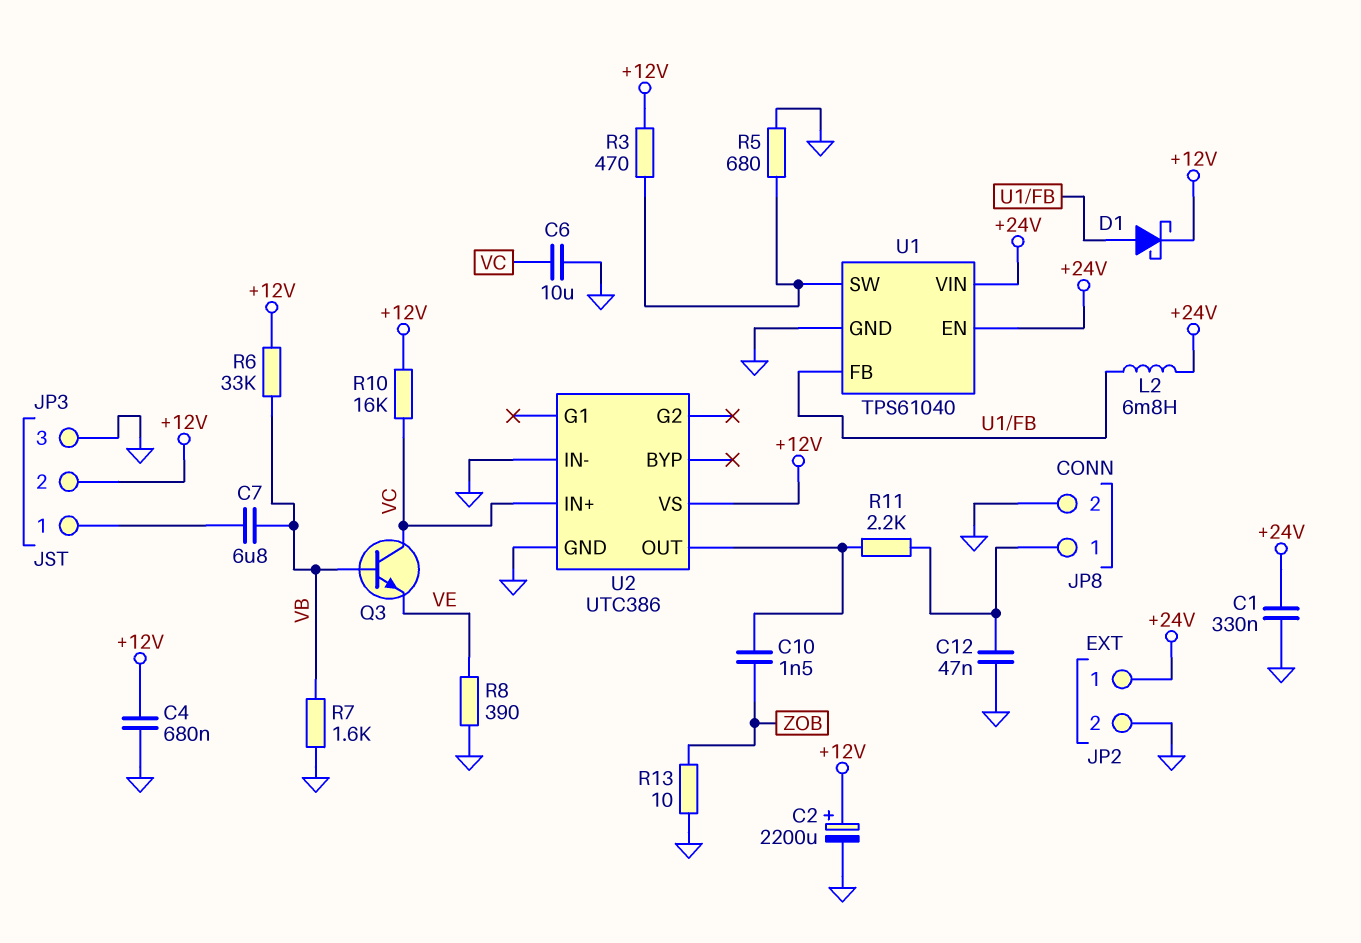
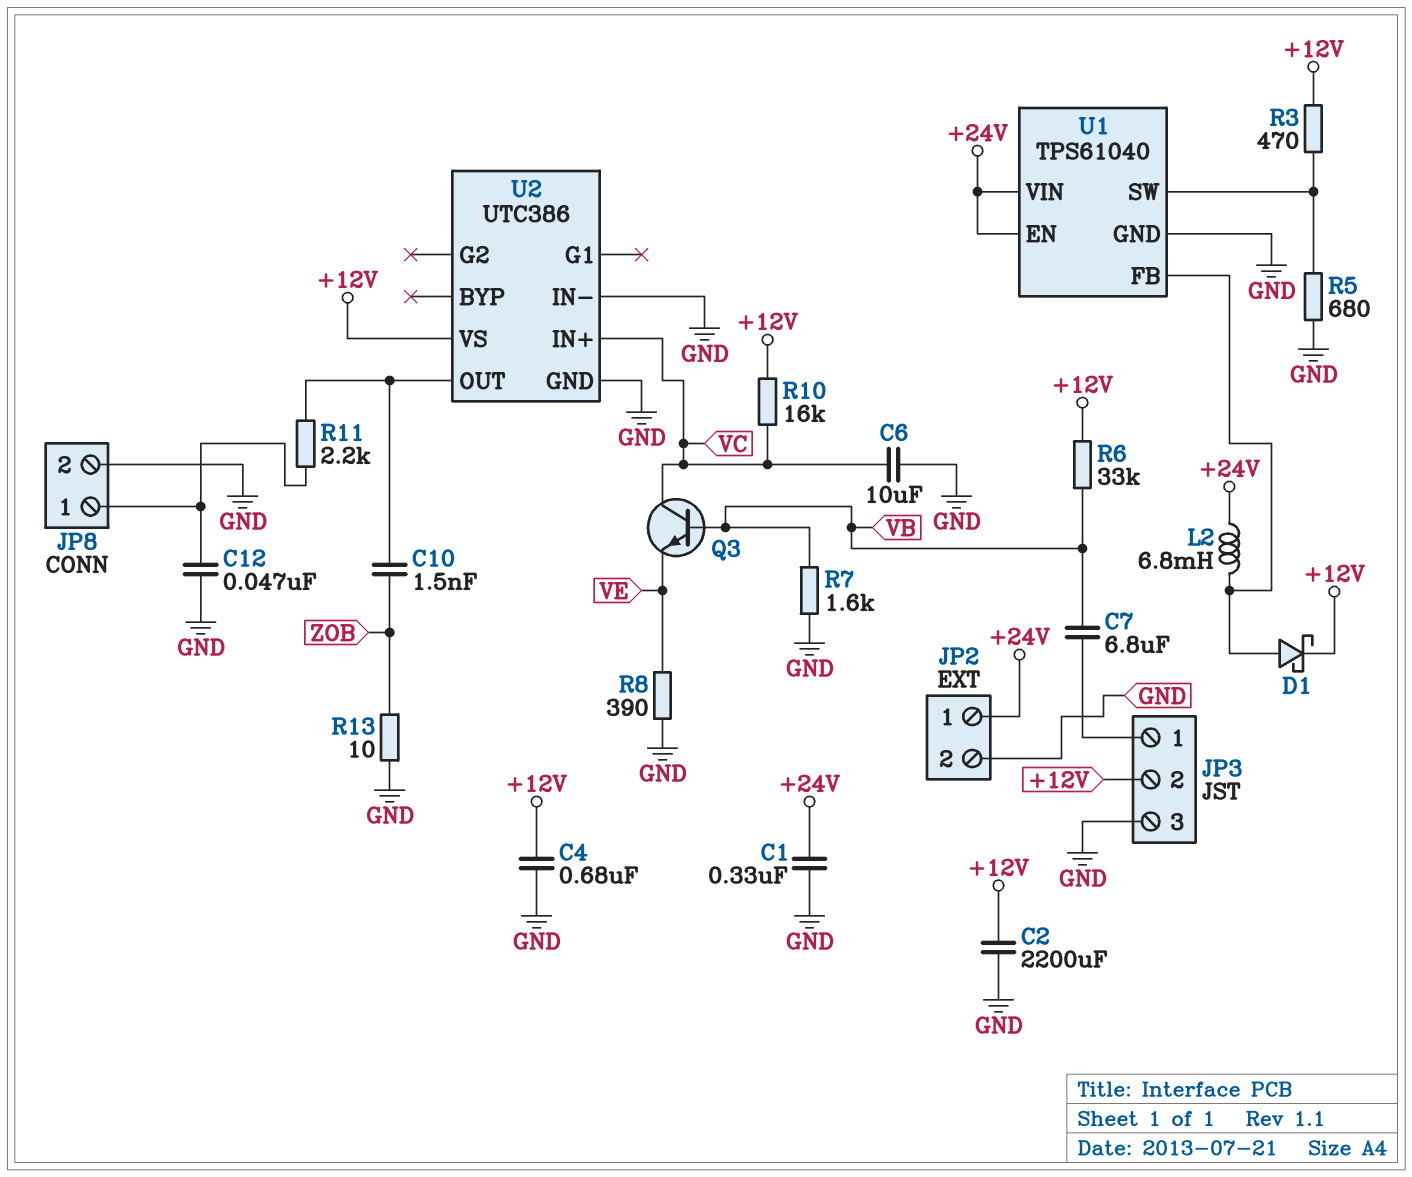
C2: 2200uF (plus +12V, minus GND) -> 2200uF (+12V, GND)

